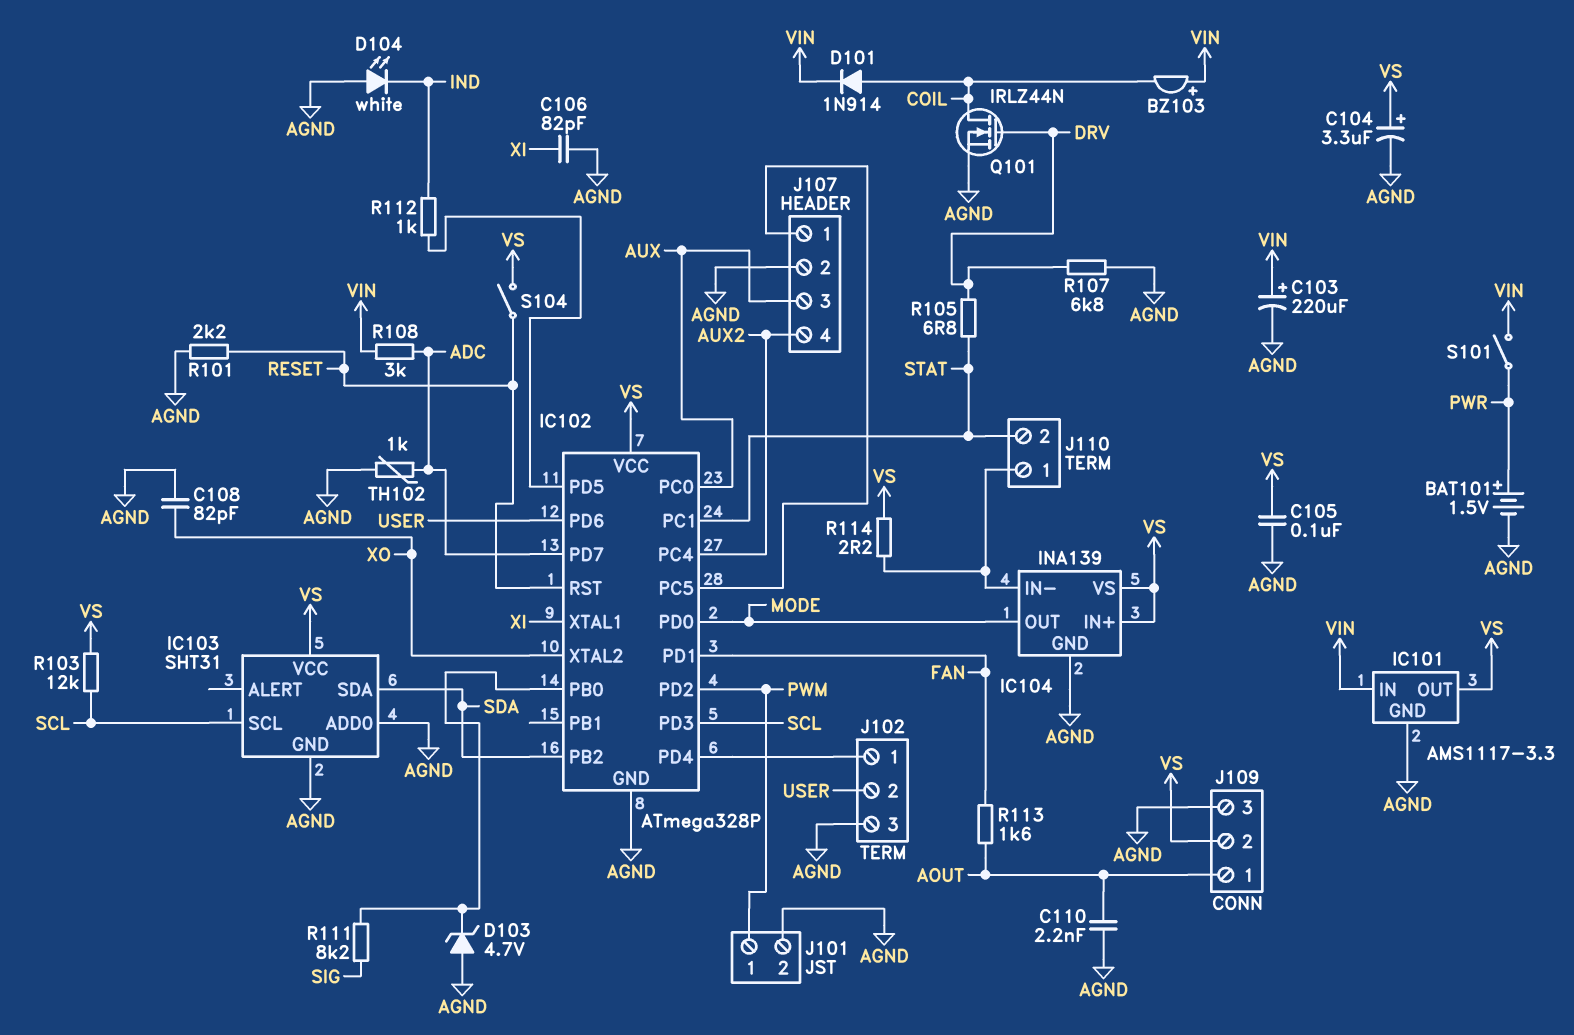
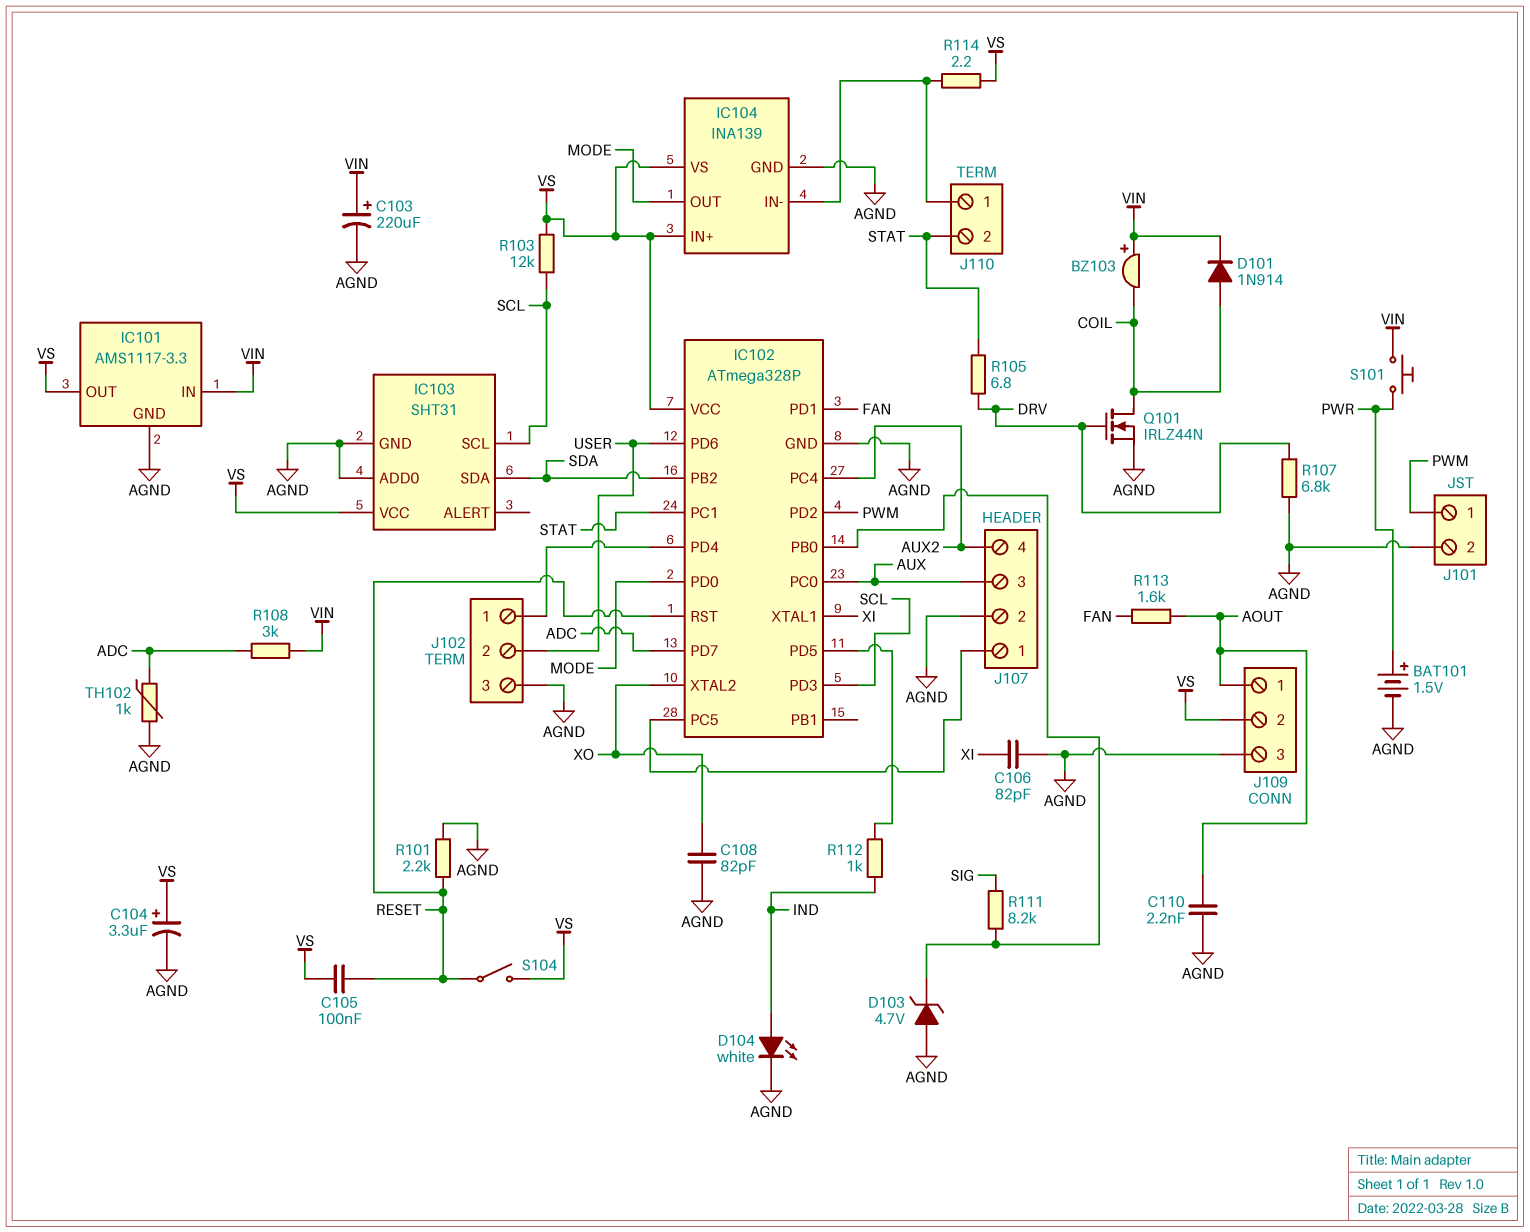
C105: 100nF (AGND, VS) -> 100nF (RESET, VS)
D104: LED white (A AGND, K IND) -> LED white (A IND, K AGND)
S101: switch (PWR, VIN) -> button (PWR, VIN)

